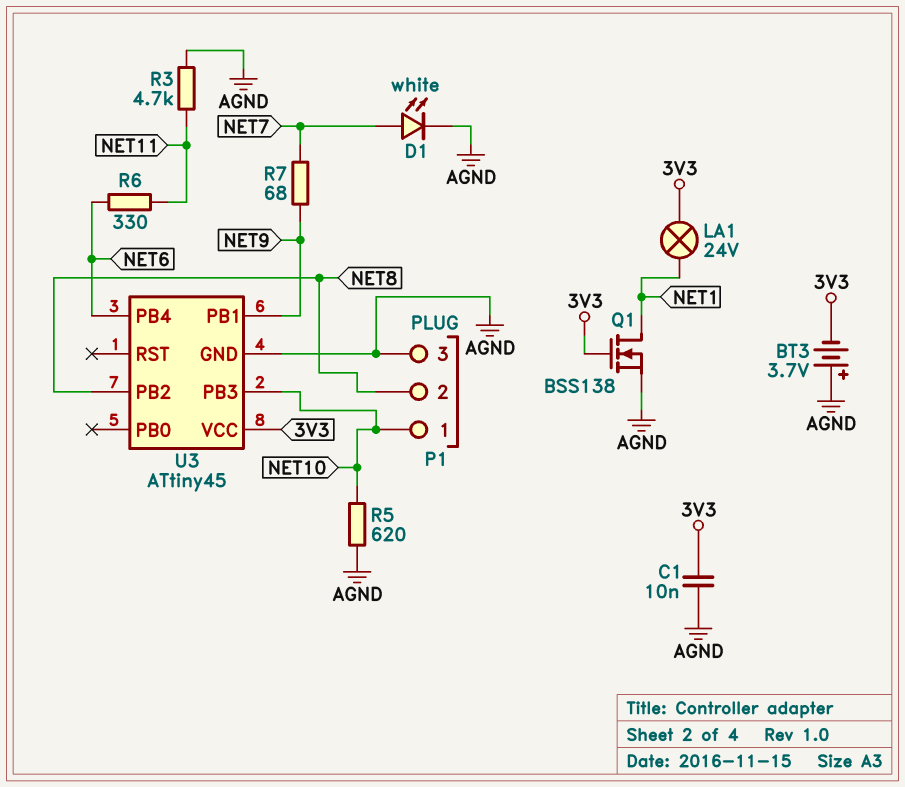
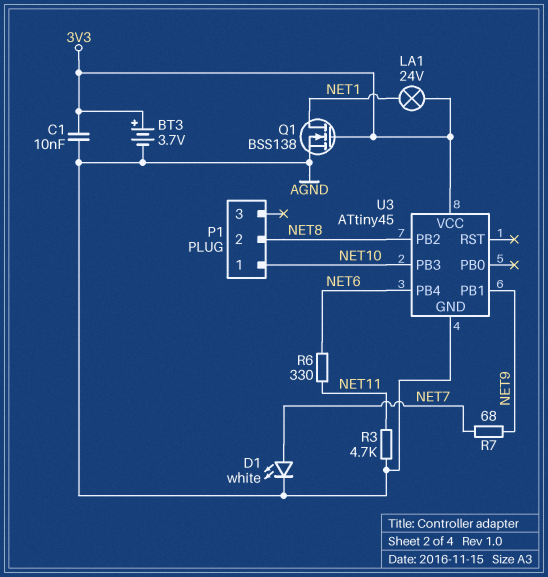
BT3: 3.7V (plus AGND, minus 3V3) -> 3.7V (plus 3V3, minus AGND)
P1 pin 3: AGND -> none
R5: 620 (AGND, NET10) -> none

